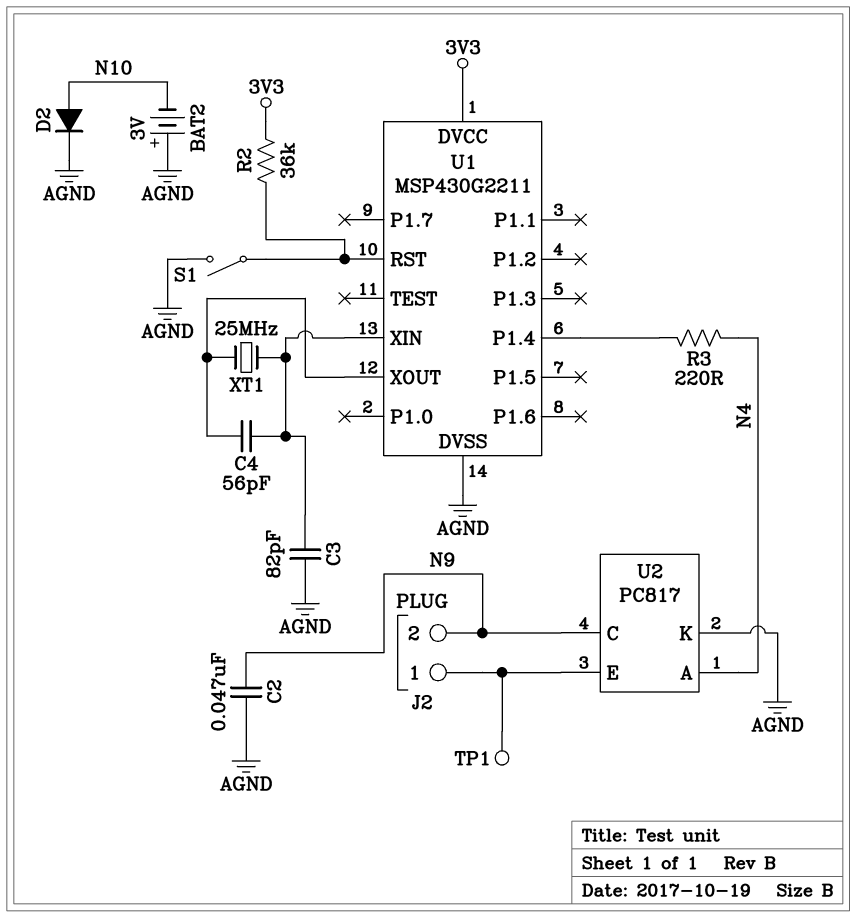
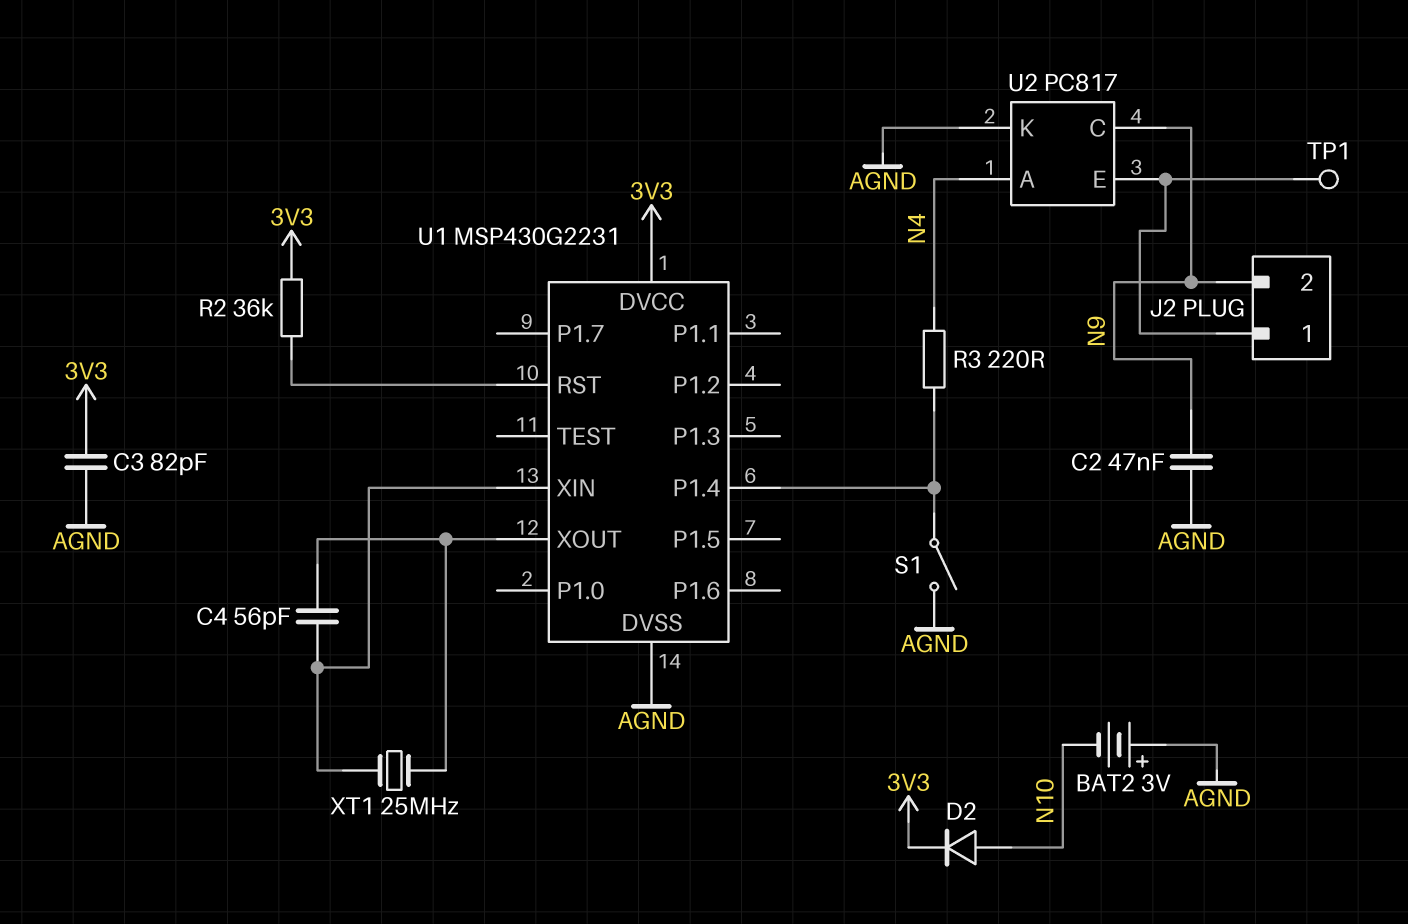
C3: 82pF (AGND, U1/XIN) -> 82pF (3V3, AGND)
D2: diode (A N10, K AGND) -> diode (A N10, K 3V3)
S1: switch (AGND, U1/RST) -> switch (AGND, U1/P1.4)
U1: MSP430G2211 -> MSP430G2231

